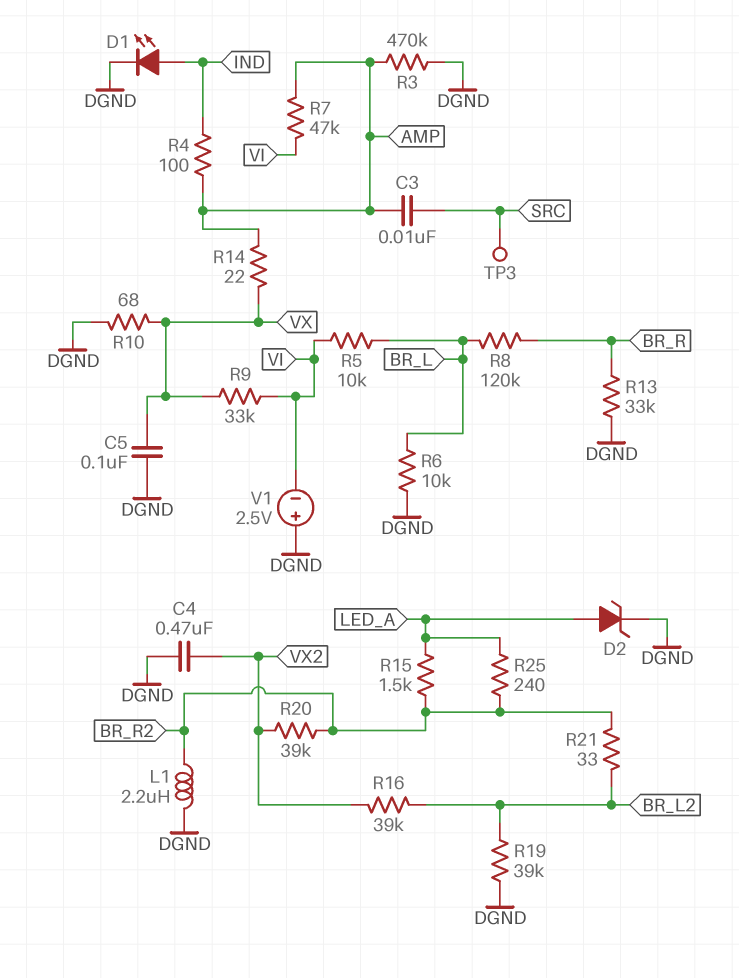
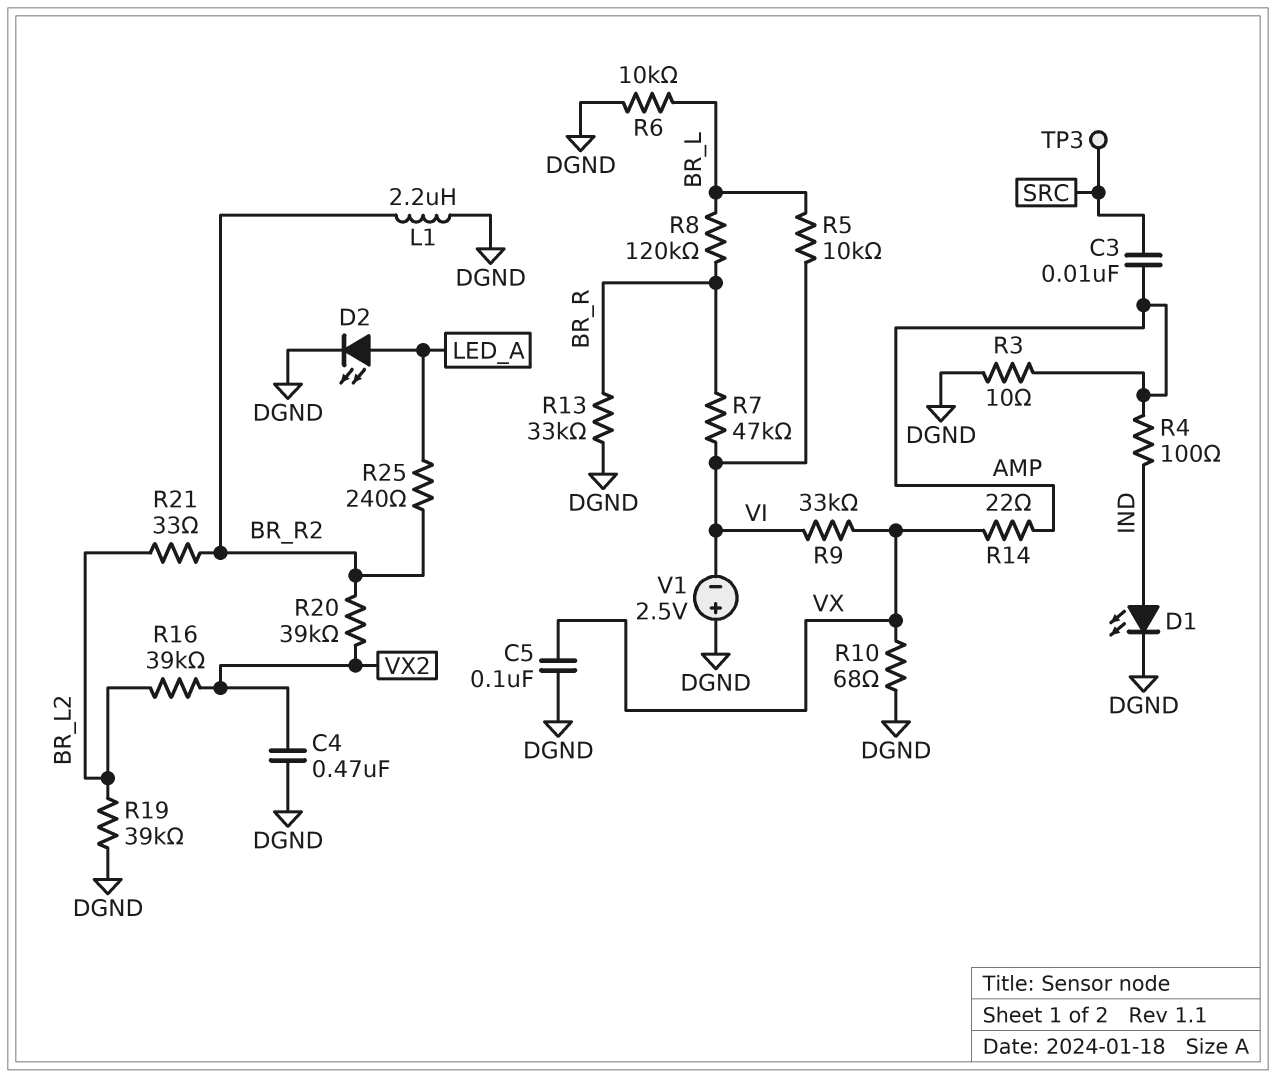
D2: zener (A LED_A, K DGND) -> LED (A LED_A, K DGND)
R3: 470k (AMP, DGND) -> 10 (AMP, DGND)
R7: 47k (AMP, VI) -> 47k (BR_R, VI)
R15: 1.5k (BR_R2, LED_A) -> none

